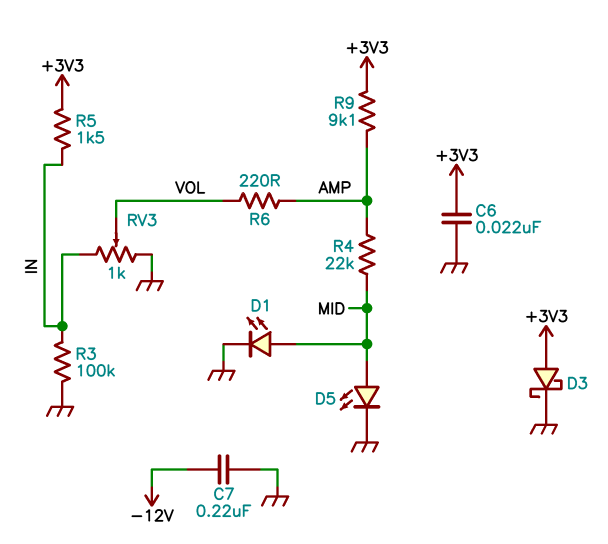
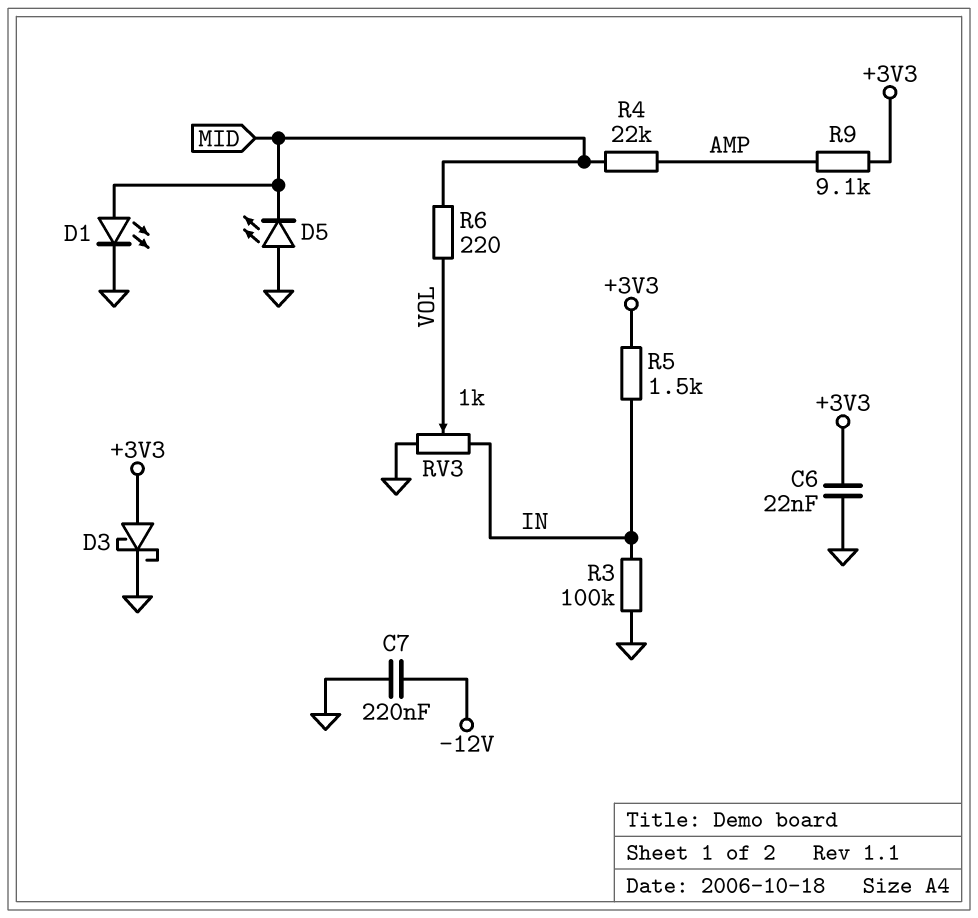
D5: LED (A MID, K GND) -> LED (A GND, K MID)
R6: 220 (AMP, VOL) -> 220 (MID, VOL)

